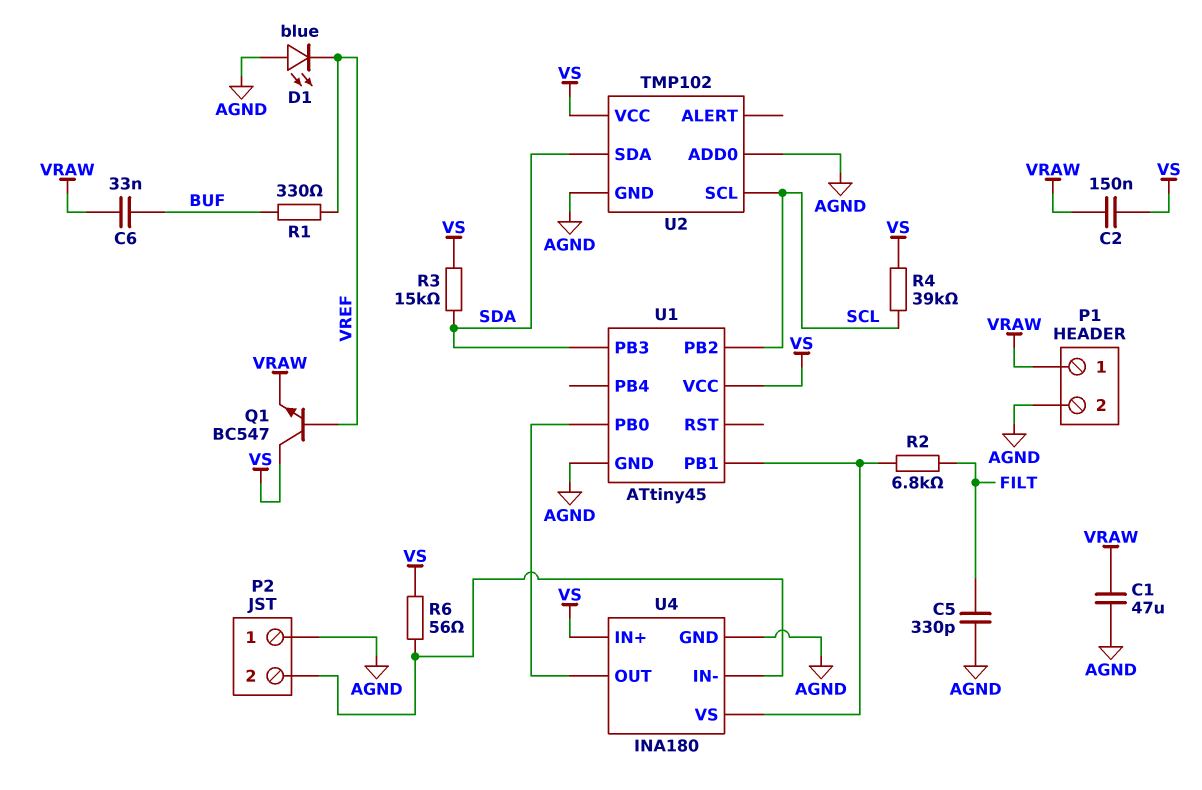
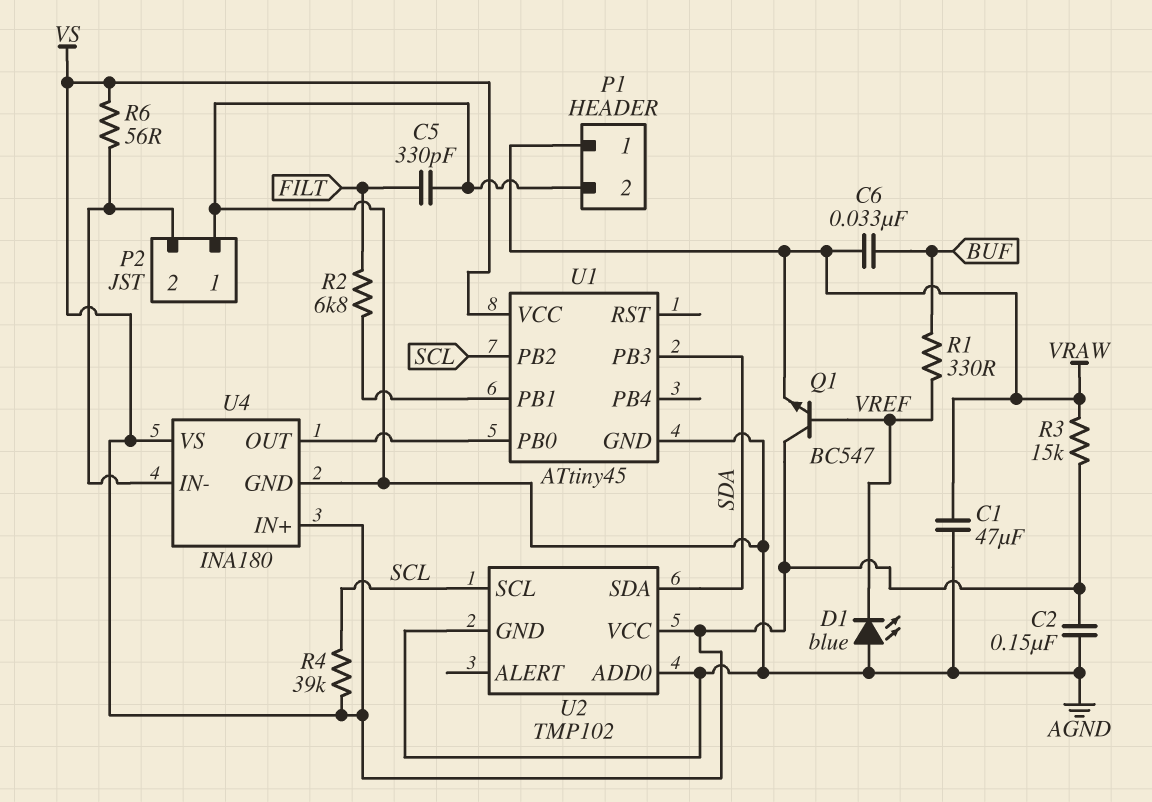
C2: 150nF (VRAW, VS) -> 150nF (AGND, VS)
R3: 15k (SDA, VS) -> 15k (VRAW, VS)
U4 pin VS: U1/PB1 -> VS

